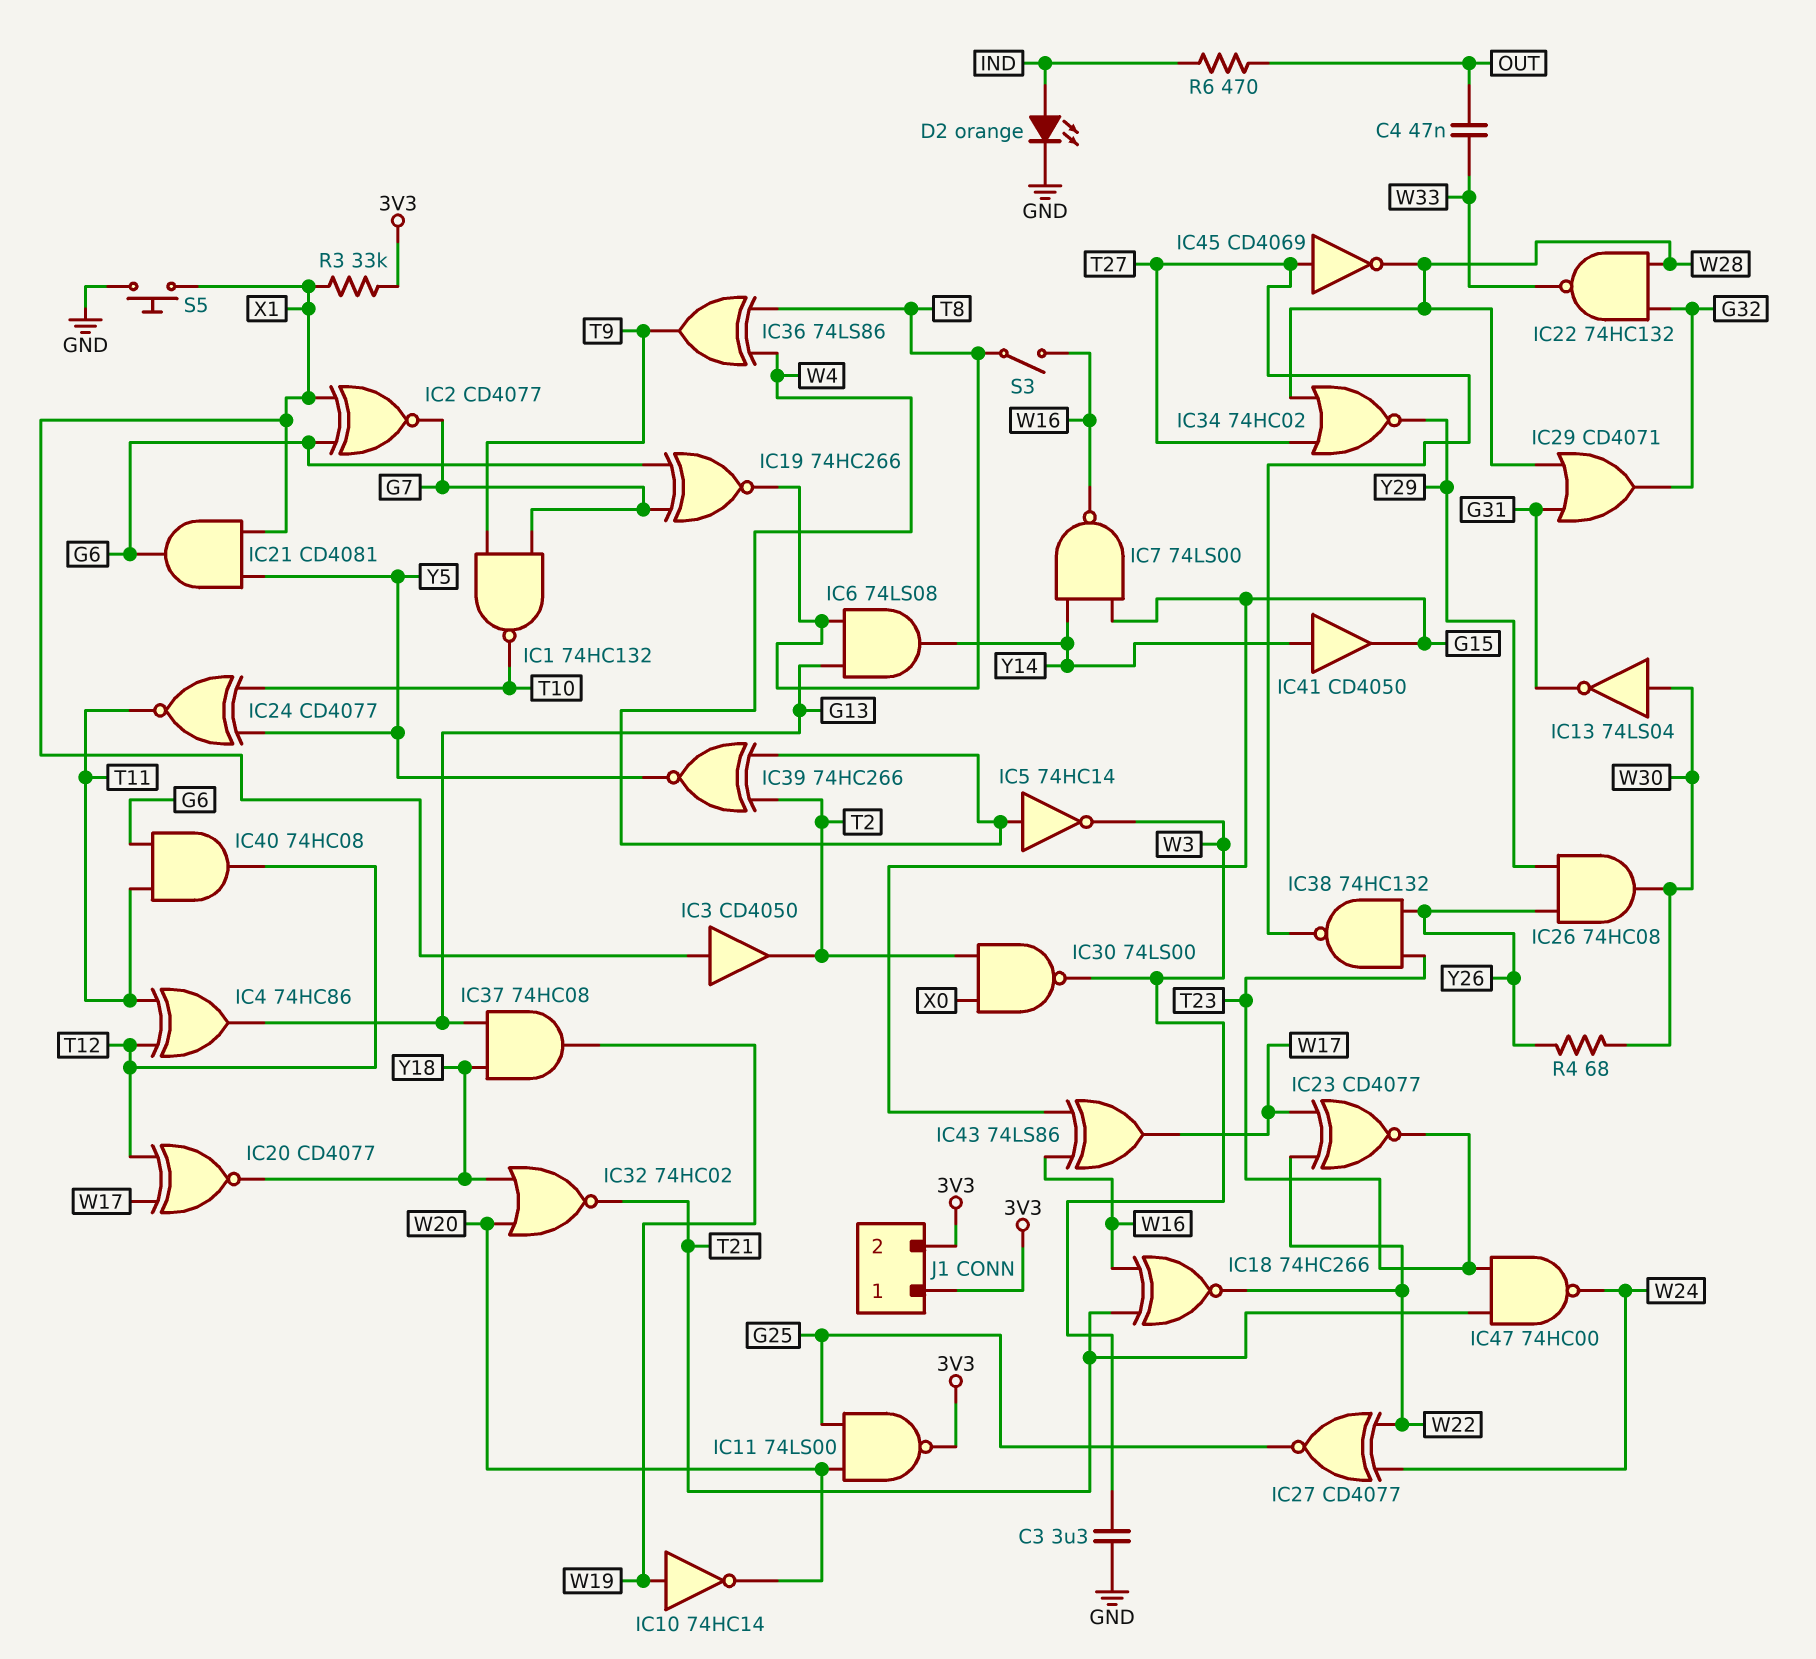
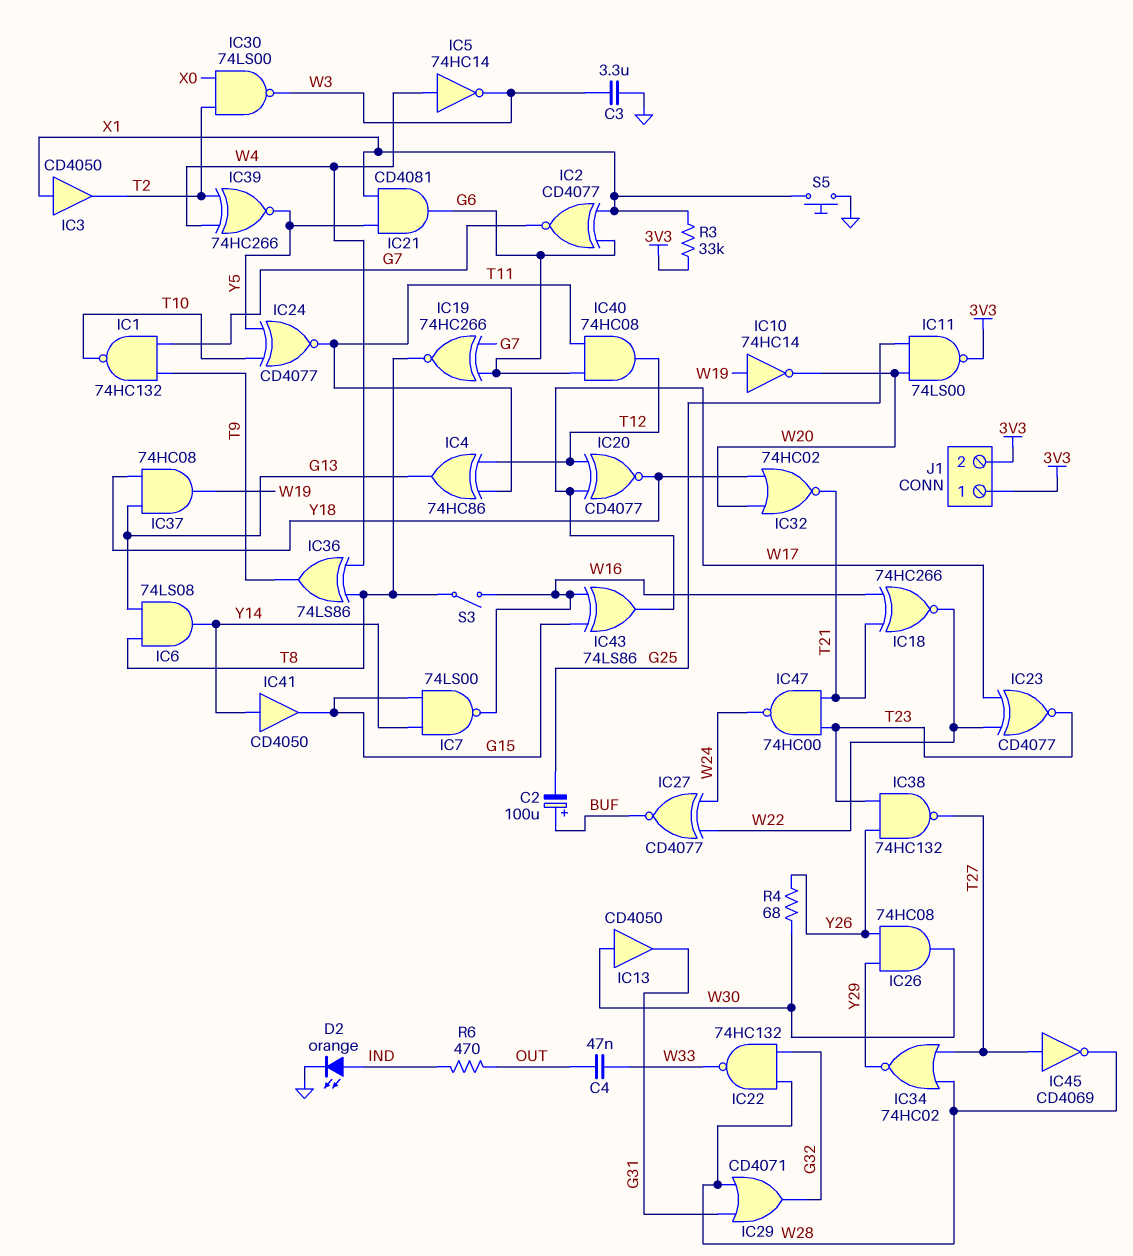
C2: none -> 100uF (plus BUF, minus G25)
IC13: NOT 74LS04 (in W30, out G31) -> buffer CD4050 (in W30, out G31)
IC27: XNOR CD4077 (in W22, in W24, out G25) -> XNOR CD4077 (in W22, in W24, out BUF)

